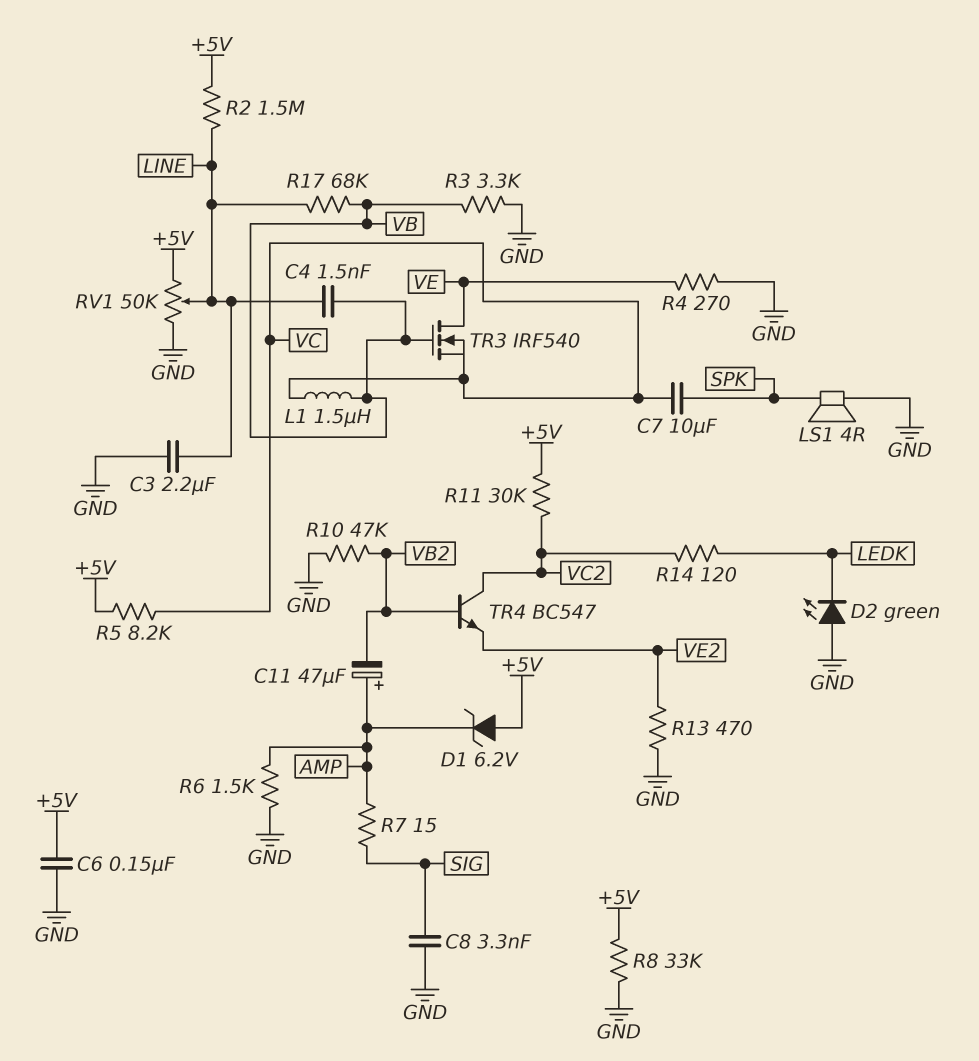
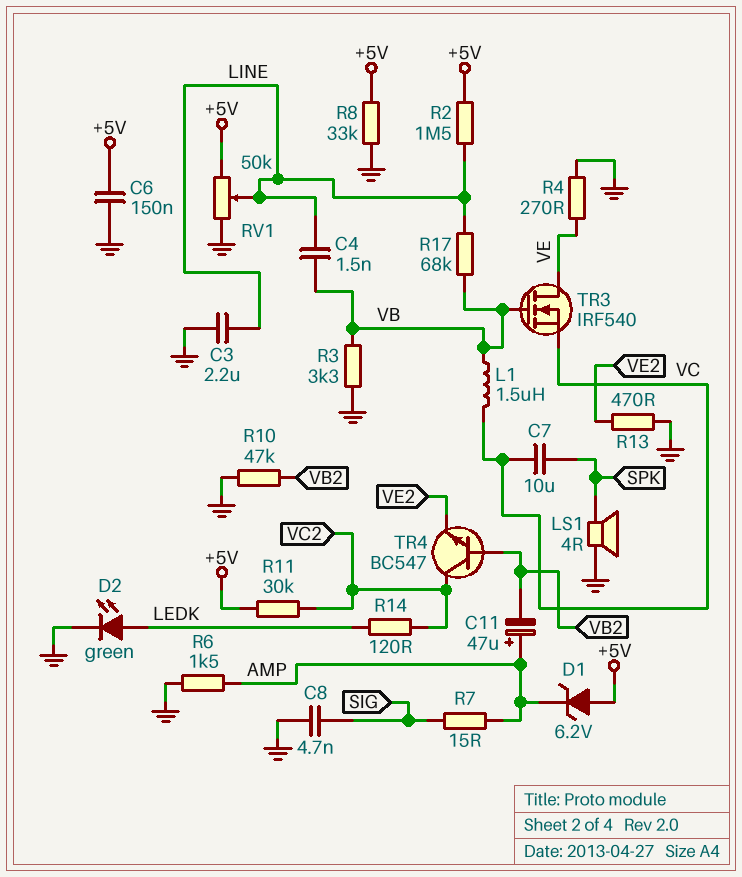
C8: 3.3nF (GND, SIG) -> 4.7nF (GND, SIG)
D2: LED green (A GND, K LEDK) -> LED green (A LEDK, K GND)
R5: 8.2k (+5V, VC) -> none

